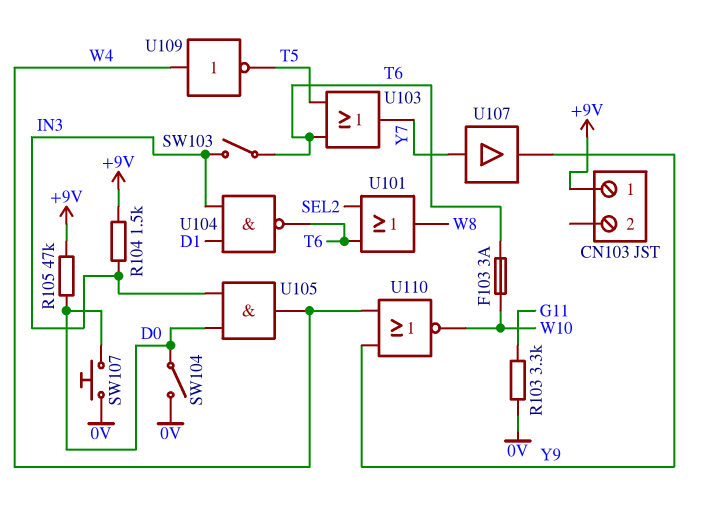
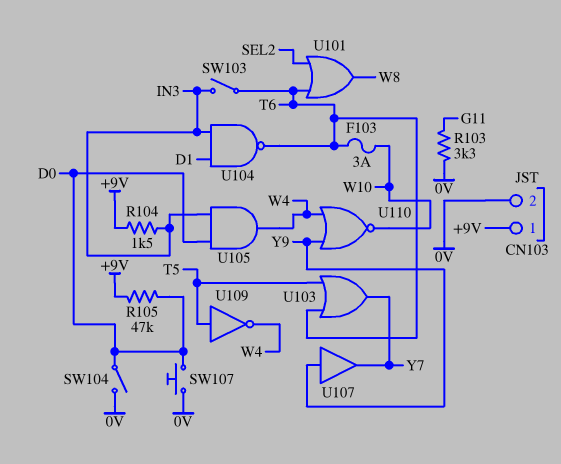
CN103 pin 2: none -> 0V
U107: buffer (in Y7, out Y9) -> buffer (in Y9, out Y7)
U109: NOT (in W4, out T5) -> NOT (in T5, out W4)

